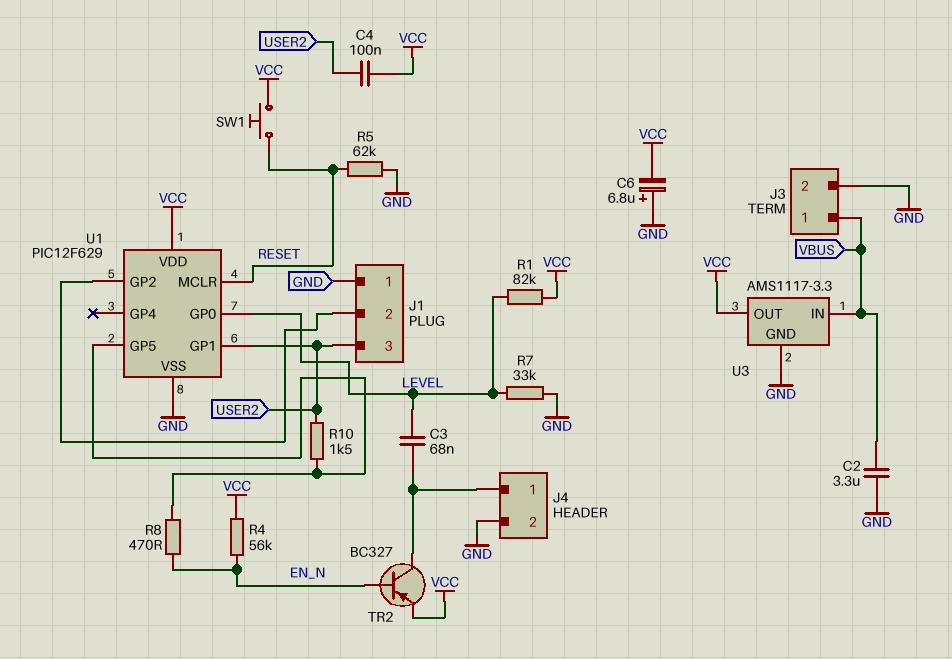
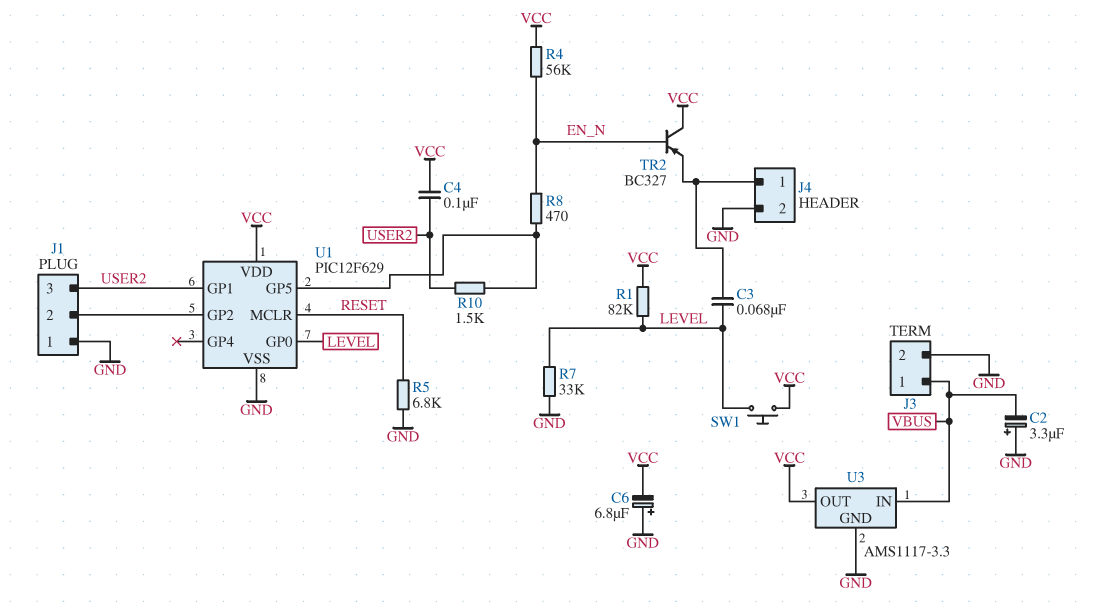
C2: 3.3uF (GND, VBUS) -> 3.3uF (plus GND, minus VBUS)
R5: 62k (GND, RESET) -> 6.8k (GND, RESET)
SW1: button (RESET, VCC) -> button (LEVEL, VCC)
TR2: PNP BC327 (B EN_N, C J4/1, E VCC) -> PNP BC327 (B EN_N, C VCC, E J4/1)

